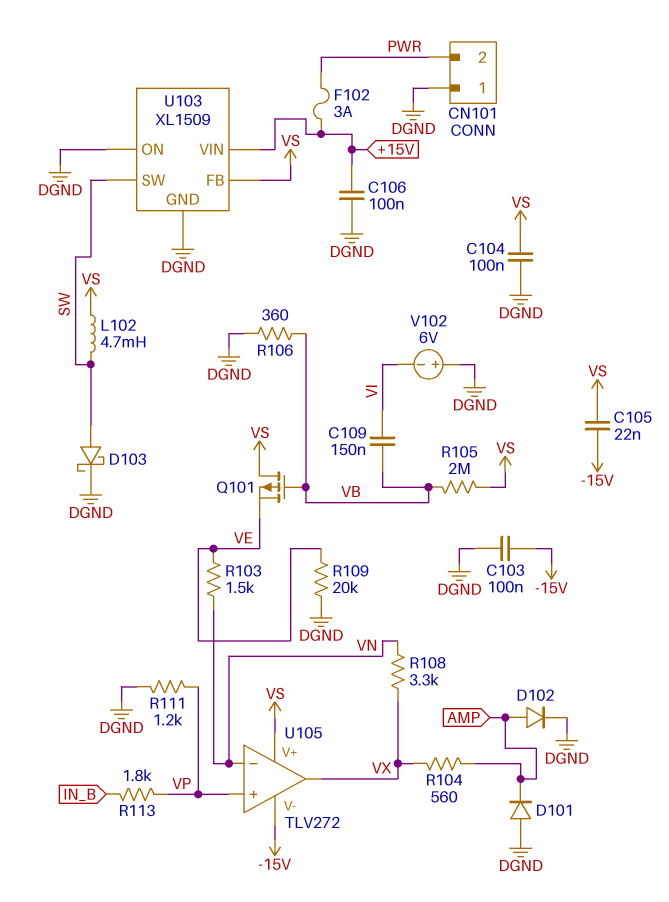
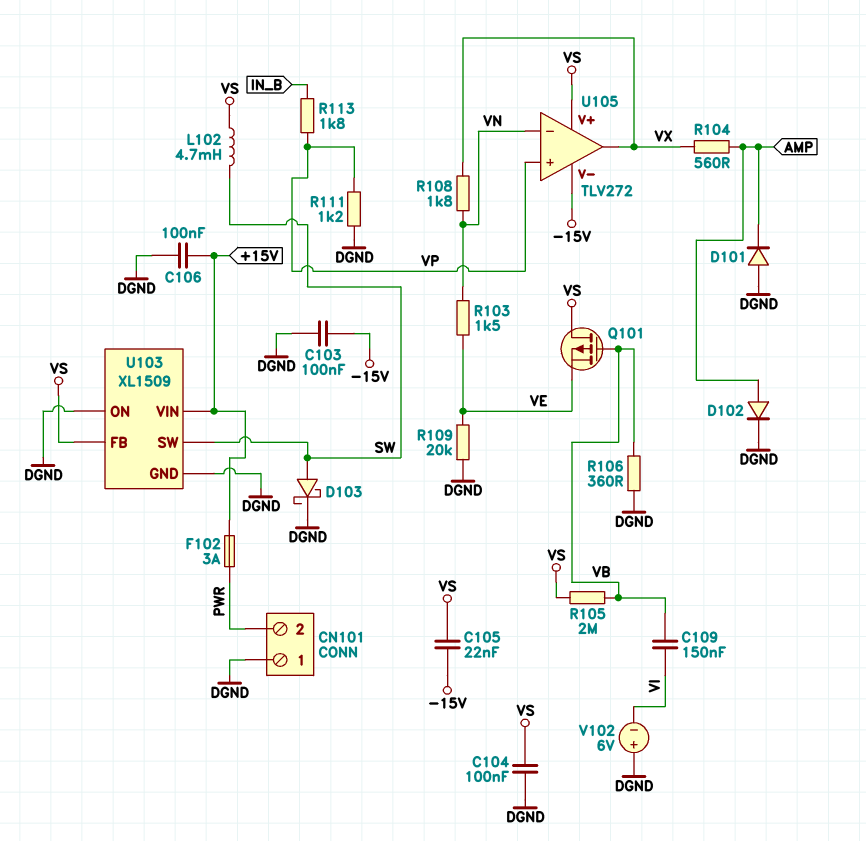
R108: 3.3k (VN, VX) -> 1.8k (VN, VX)

